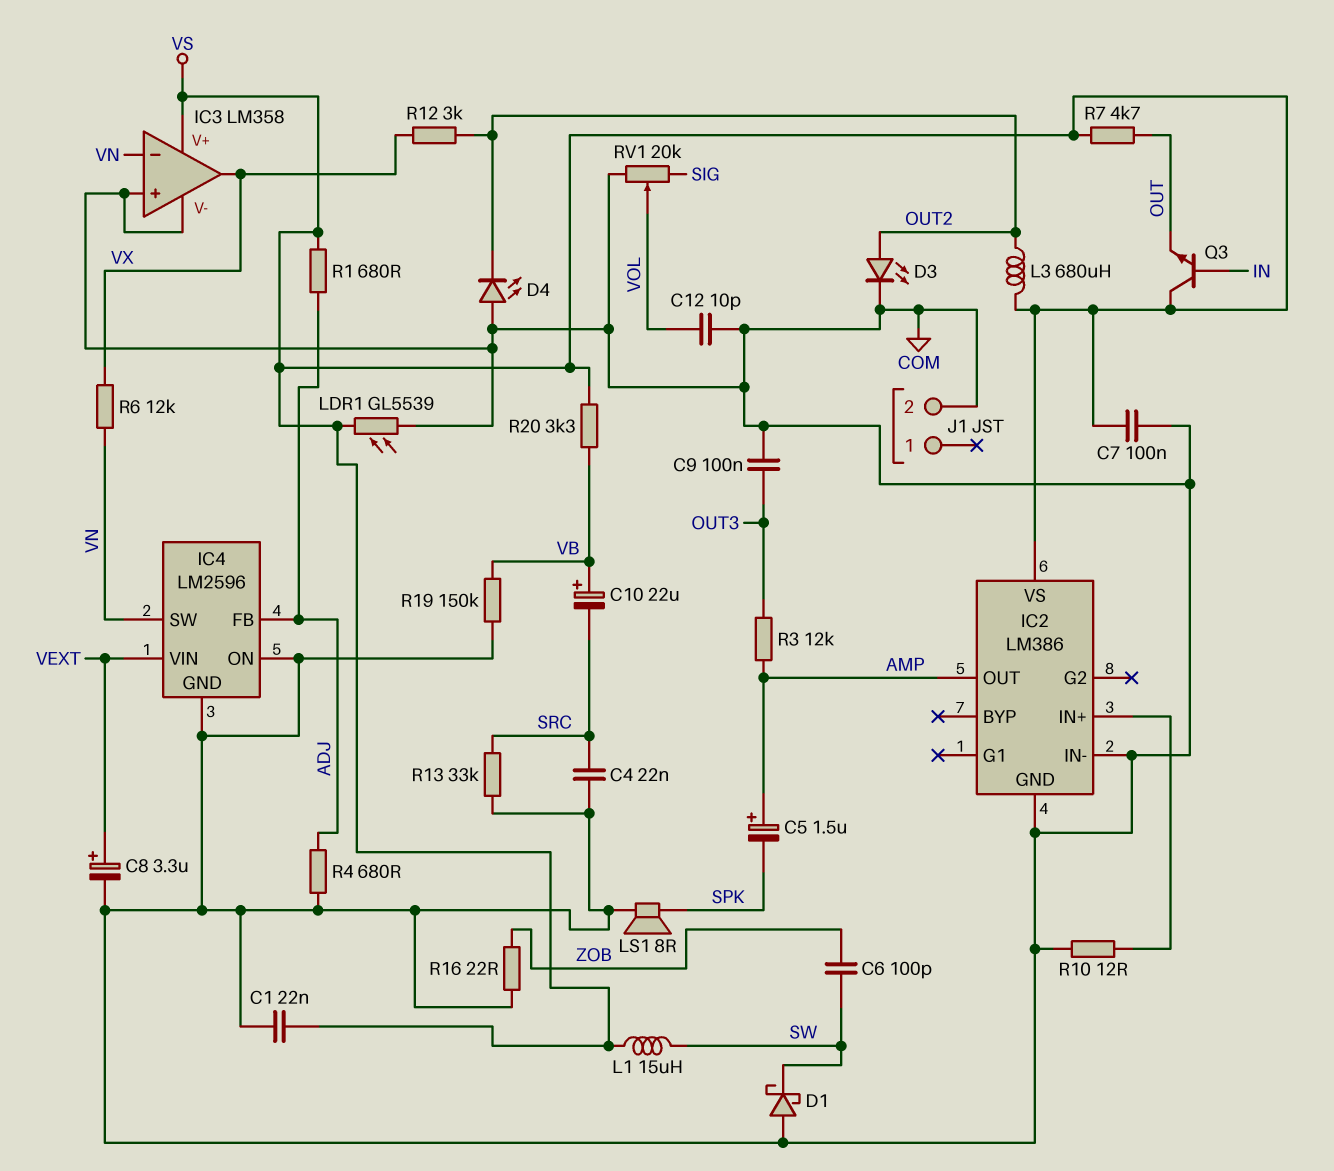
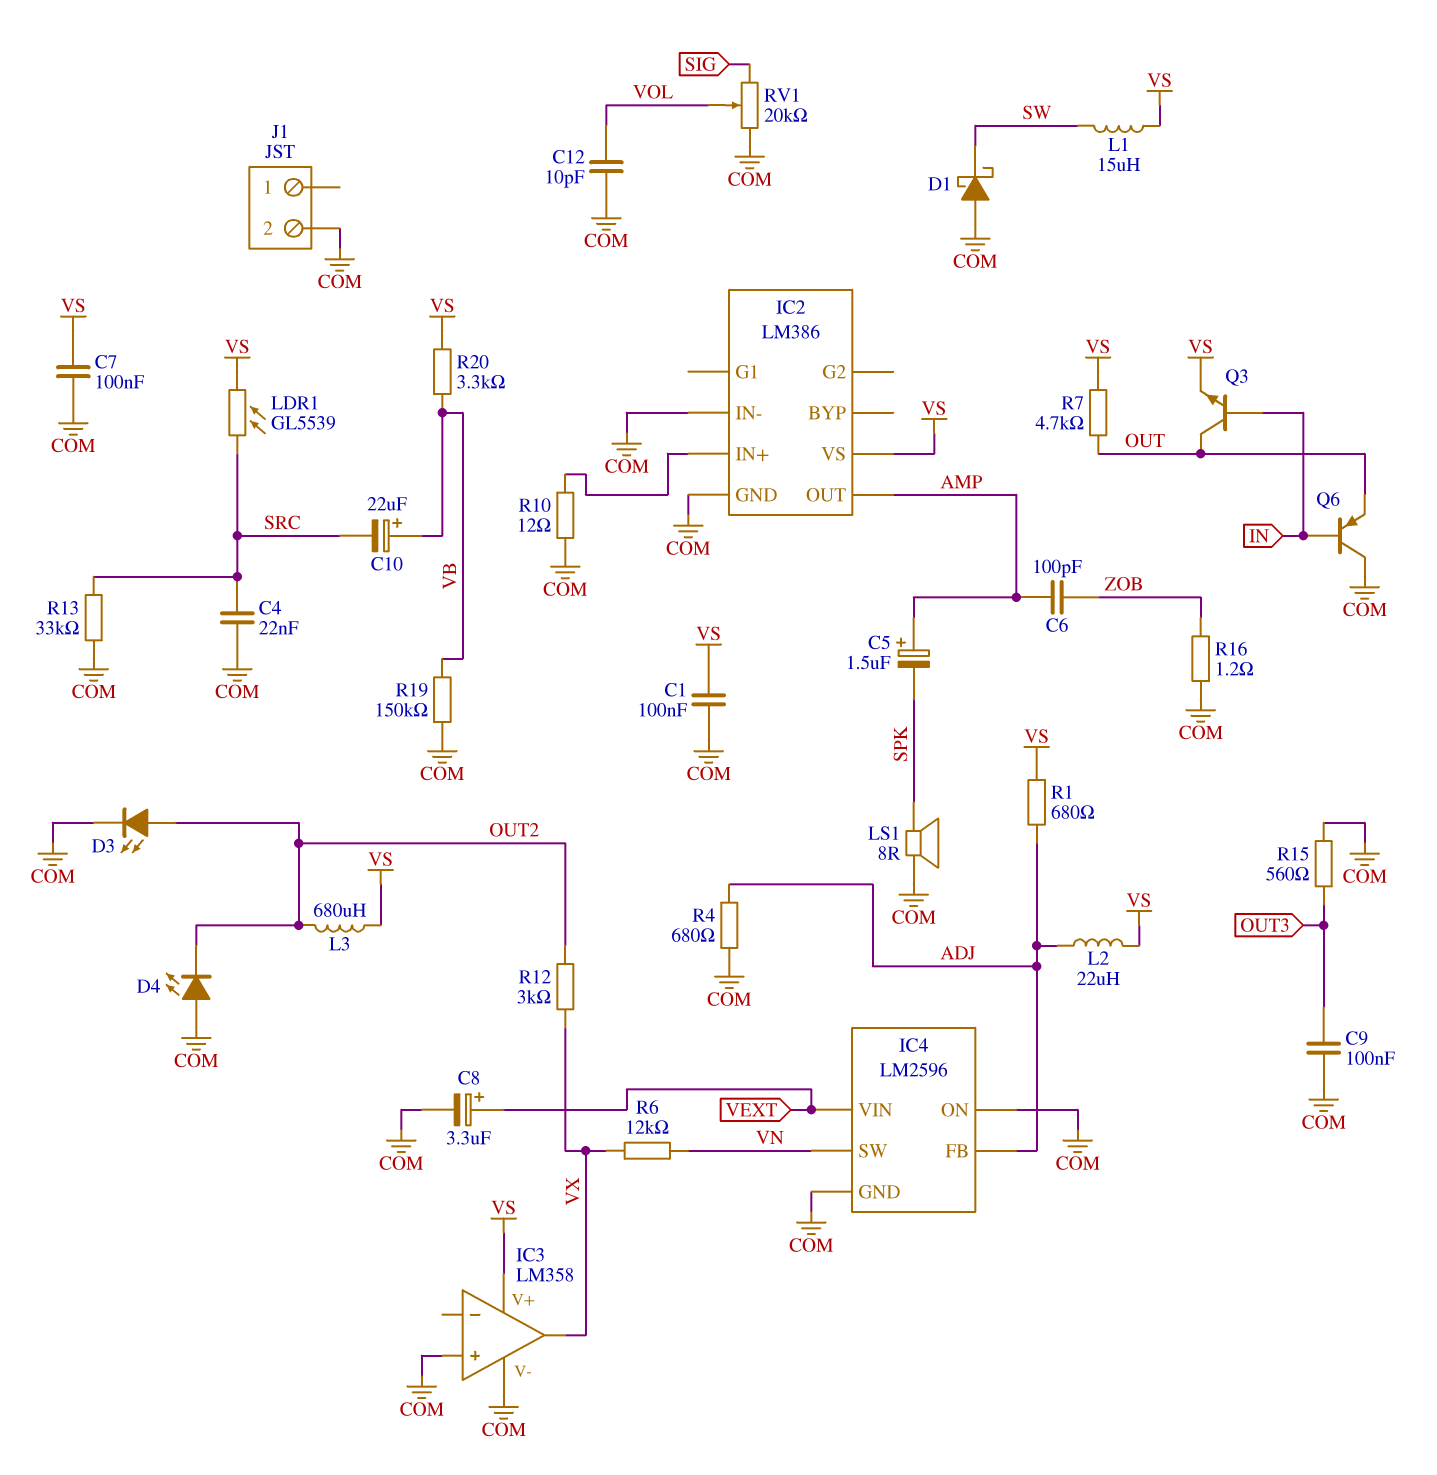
C1: 22nF (COM, VS) -> 100nF (COM, VS)
C6: 100pF (SW, ZOB) -> 100pF (AMP, ZOB)
IC3 pin in-: VN -> none
L2: none -> 22uH (ADJ, VS)
LDR1: GL5539 (COM, VS) -> GL5539 (SRC, VS)
Q3: NPN (B IN, C VS, E OUT) -> NPN (B IN, C OUT, E VS)
Q6: none -> PNP (B IN, C COM, E OUT)
R3: 12k (AMP, OUT3) -> none
R15: none -> 560 (COM, OUT3)
R16: 22 (COM, ZOB) -> 1.2 (COM, ZOB)

